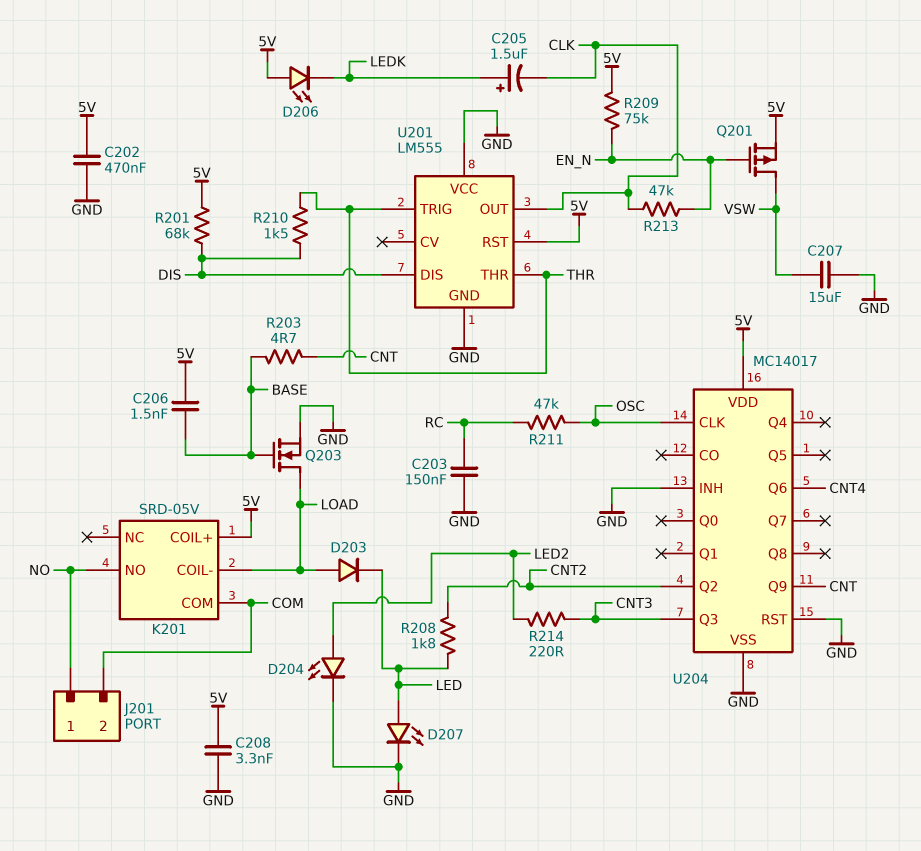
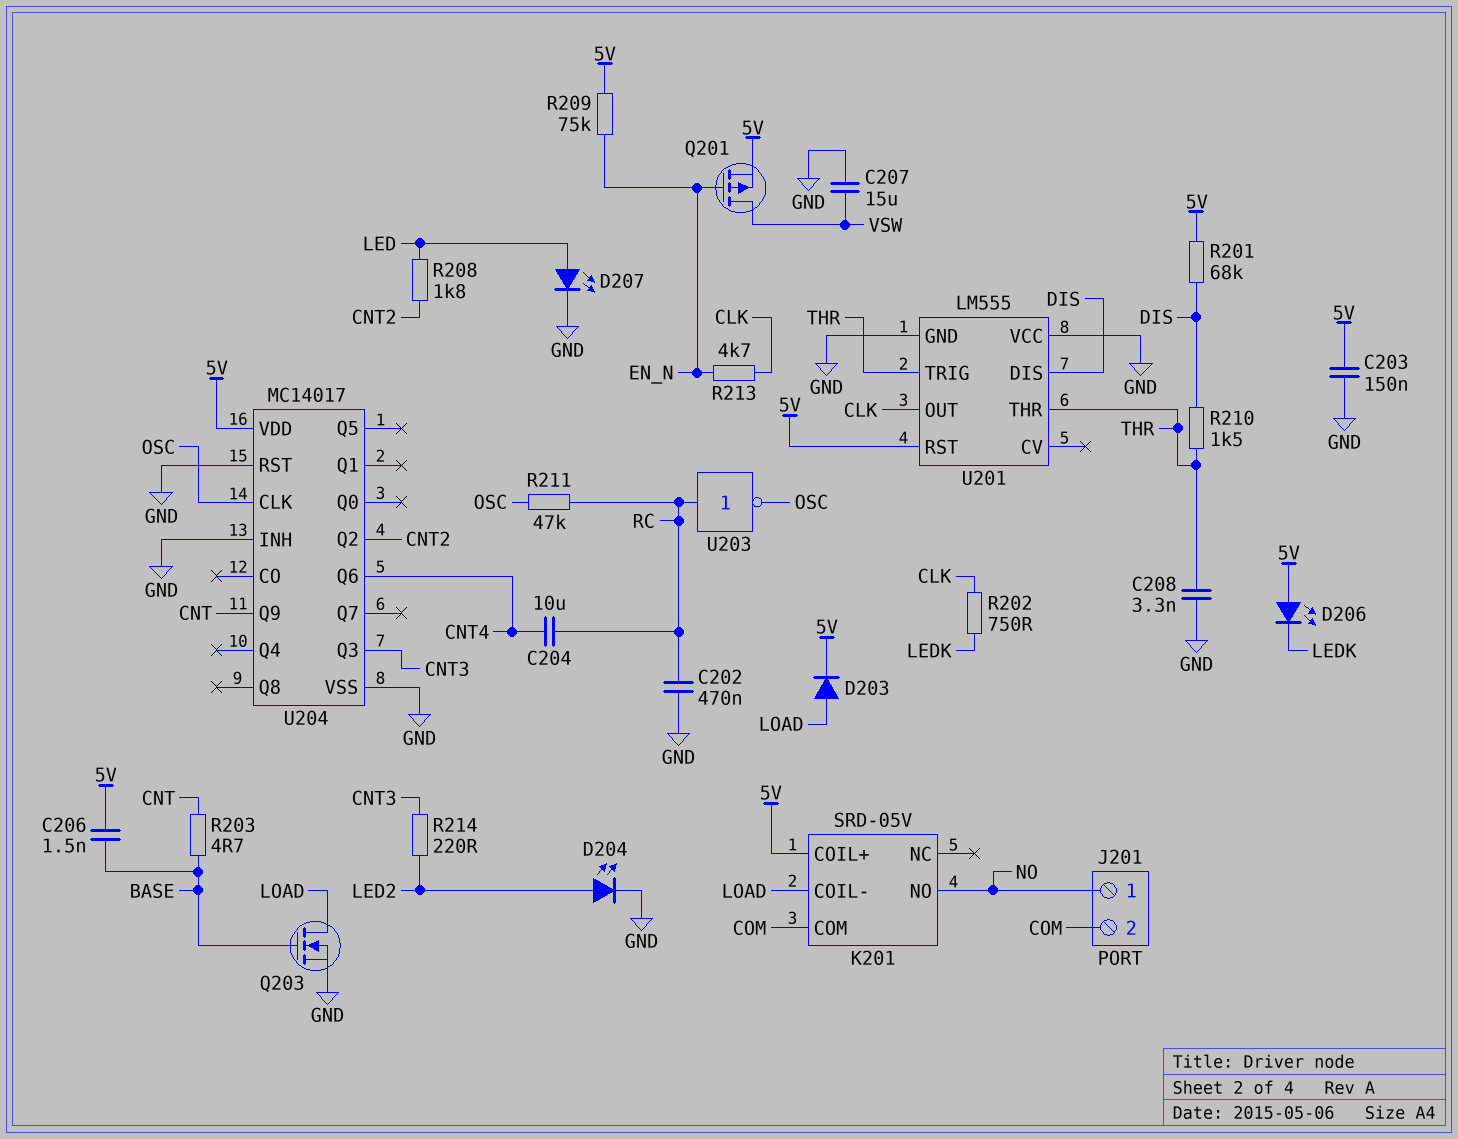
C202: 470nF (5V, GND) -> 470nF (GND, RC)
C203: 150nF (GND, RC) -> 150nF (5V, GND)
C204: none -> 10uF (CNT4, RC)
C205: 1.5uF (plus LEDK, minus CLK) -> none
C208: 3.3nF (5V, GND) -> 3.3nF (GND, THR)
D203: diode (A LOAD, K LED) -> diode (A LOAD, K 5V)
R202: none -> 750 (CLK, LEDK)
R213: 47k (CLK, EN_N) -> 4.7k (CLK, EN_N)
U203: none -> NOT (in RC, out OSC)

